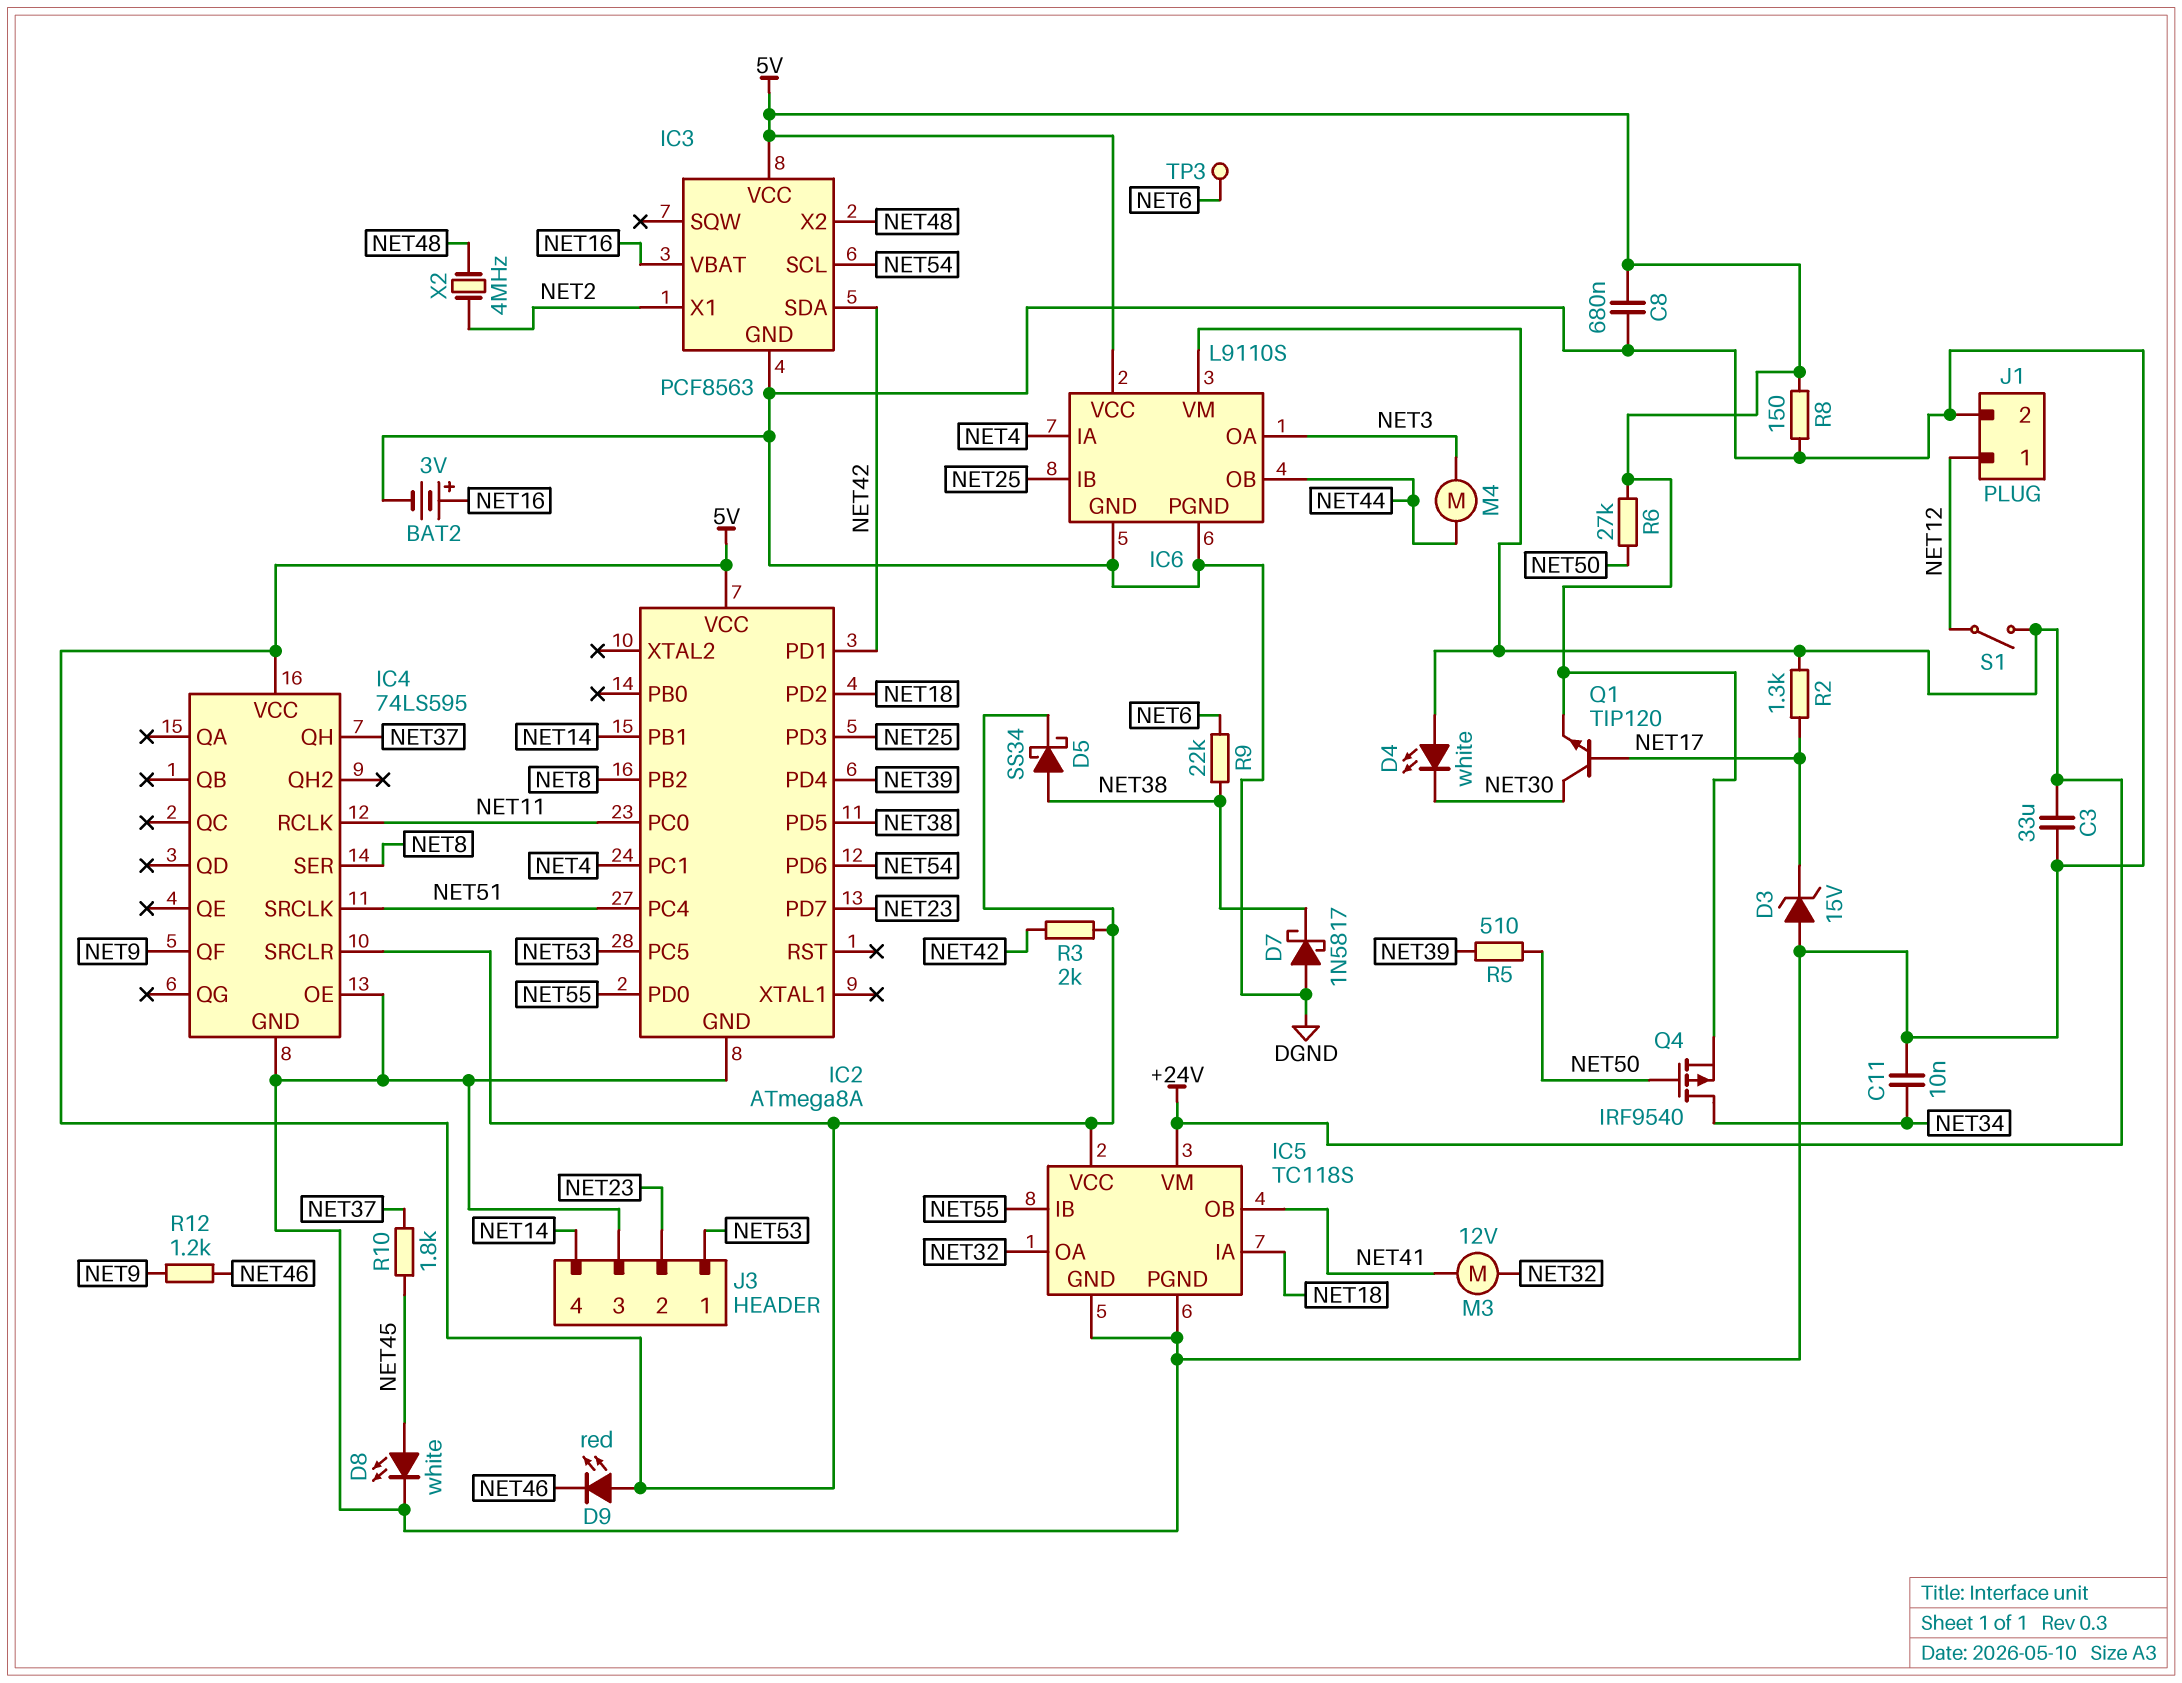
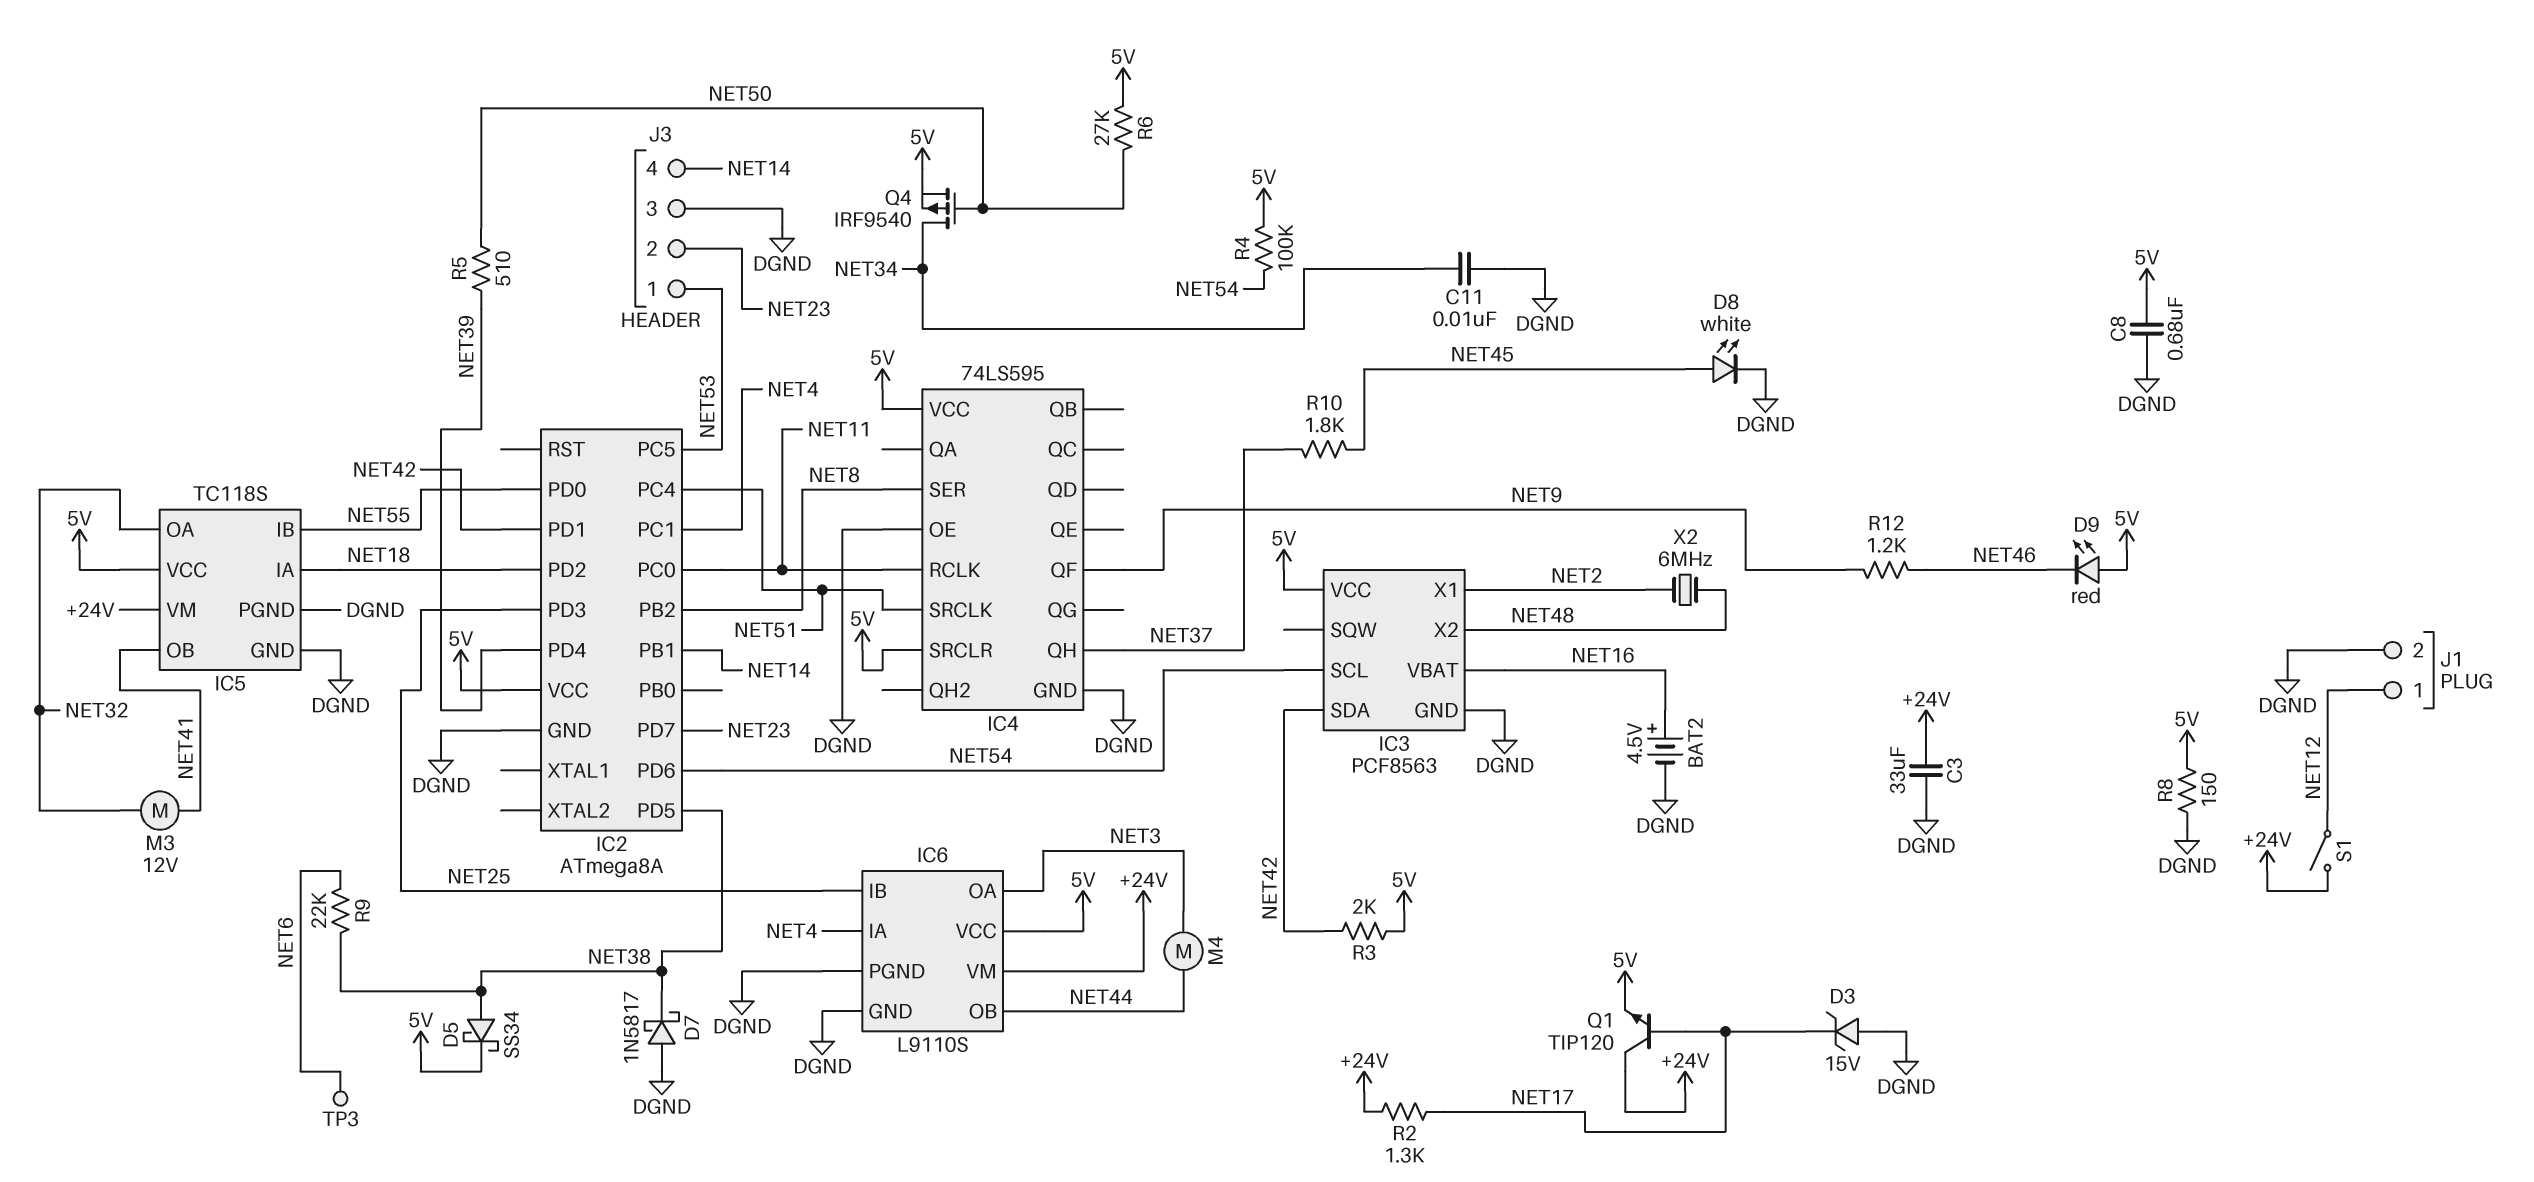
BAT2: 3V (plus NET16, minus DGND) -> 4.5V (plus NET16, minus DGND)
D4: LED white (A +24V, K NET30) -> none
Q1: NPN TIP120 (B NET17, C NET30, E 5V) -> NPN TIP120 (B NET17, C +24V, E 5V)
R4: none -> 100k (5V, NET54)
X2: 4MHz (NET2, NET48) -> 6MHz (NET2, NET48)

